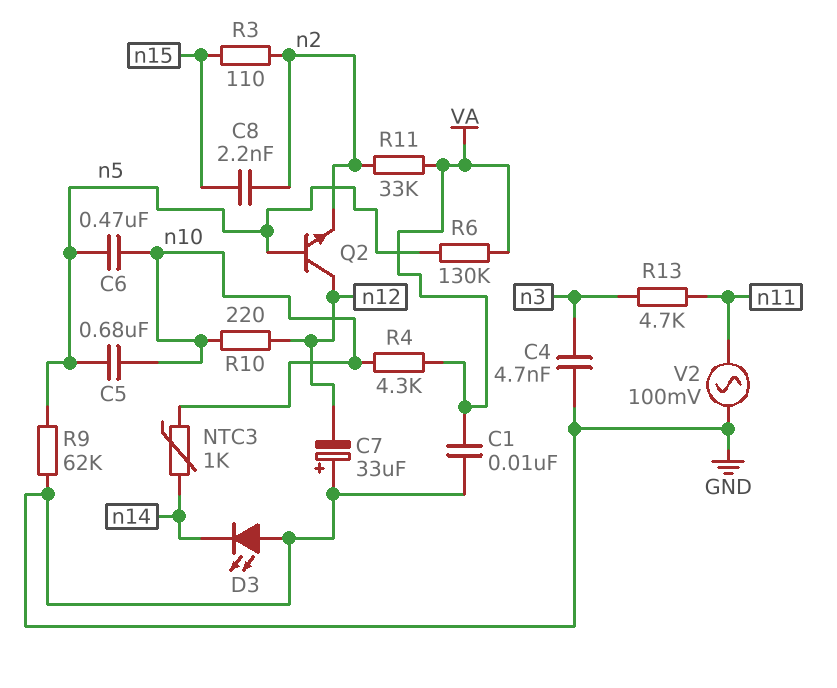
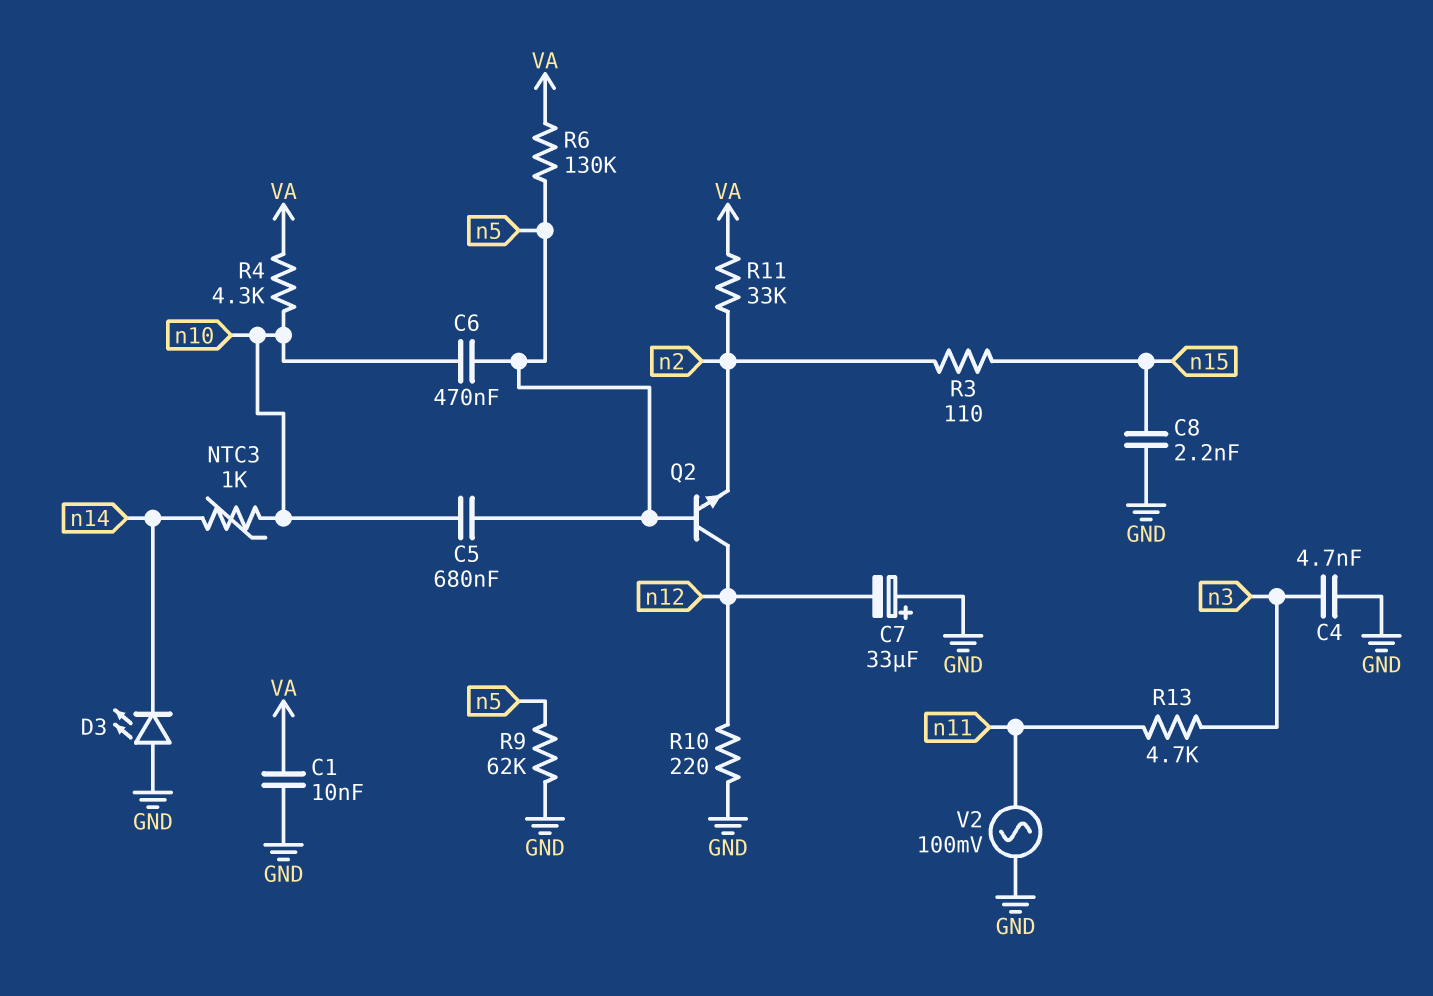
C8: 2.2nF (n2, n15) -> 2.2nF (GND, n15)
R10: 220 (n10, n12) -> 220 (GND, n12)

